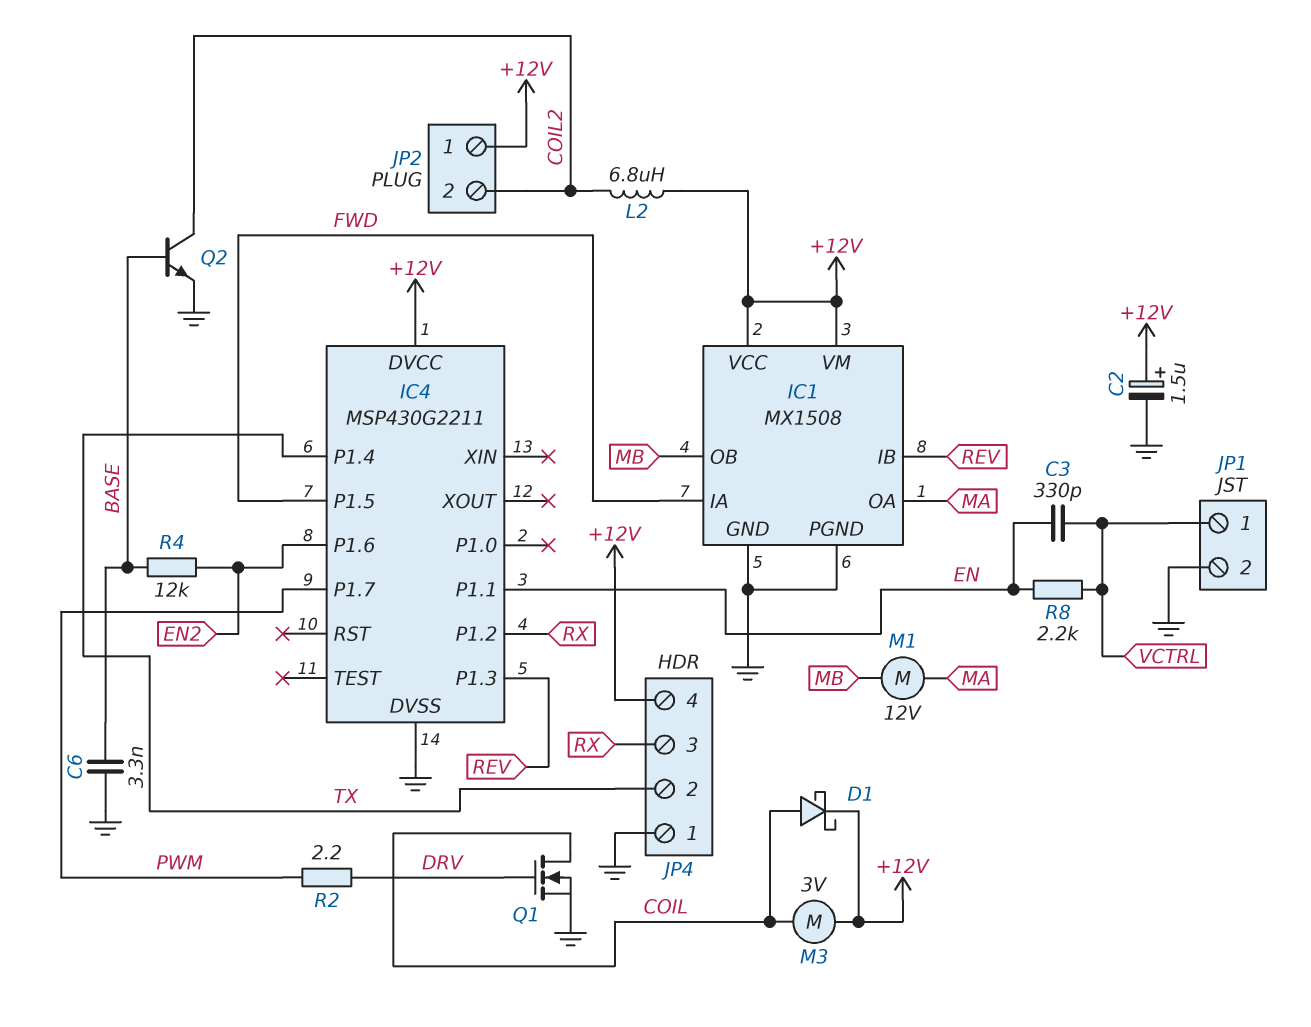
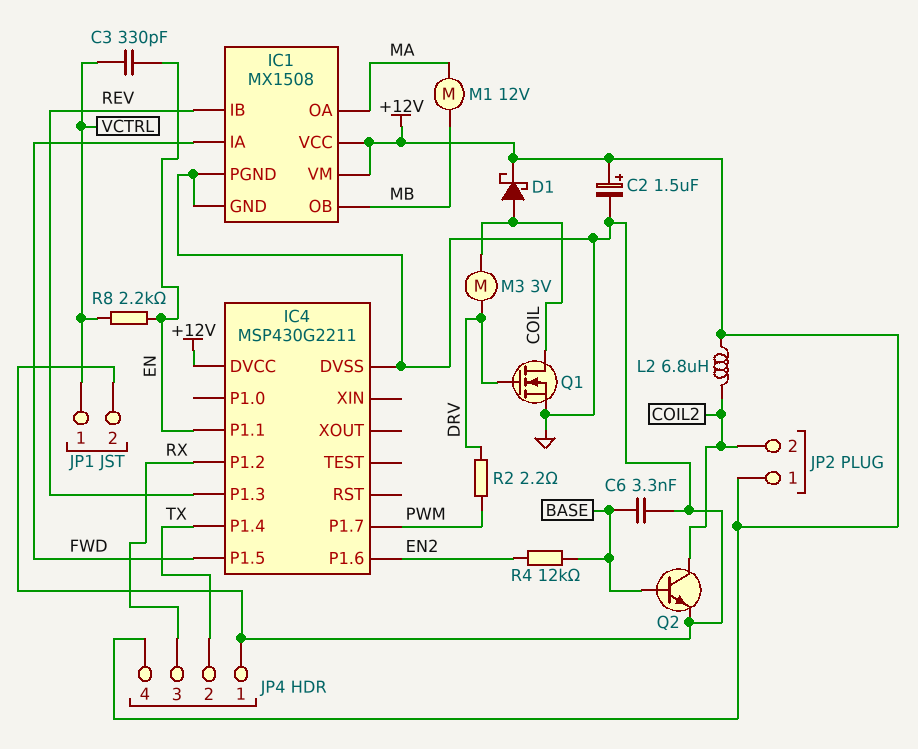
M3: motor 3V (+12V, COIL) -> motor 3V (COIL, DRV)

